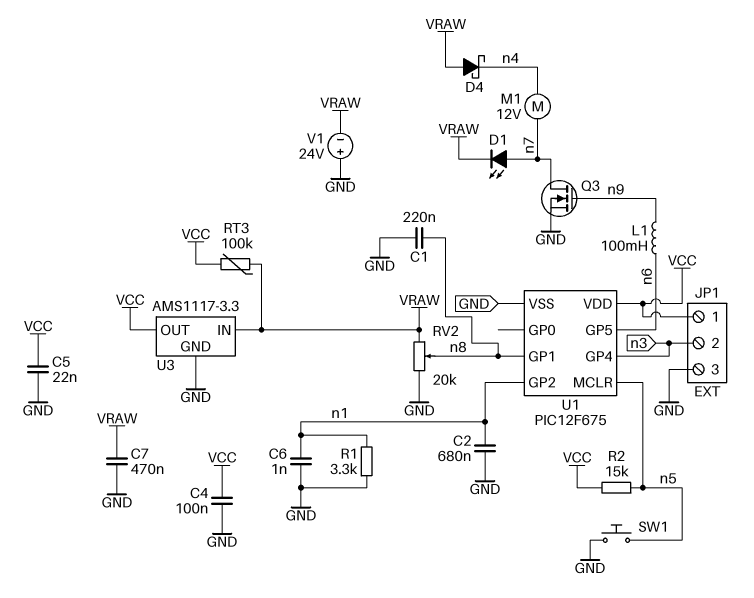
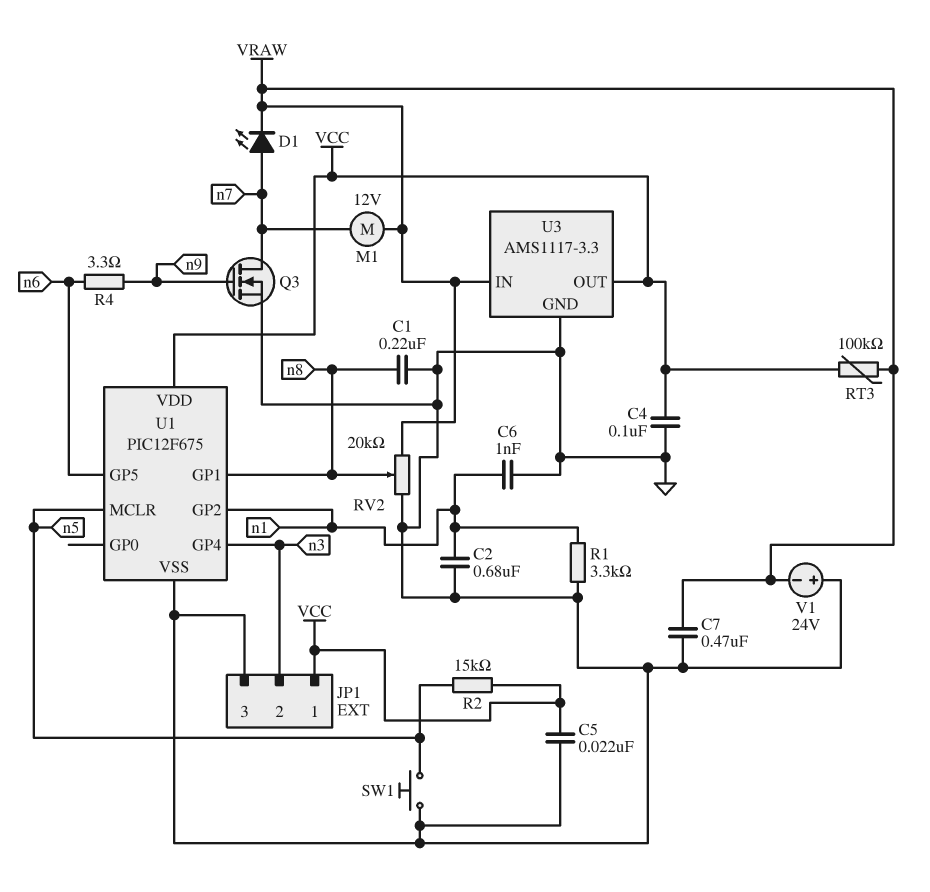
D4: schottky (A VRAW, K n4) -> none
L1: 100mH (n6, n9) -> none
M1: motor 12V (n4, n7) -> motor 12V (VRAW, n7)
R4: none -> 3.3 (n6, n9)

